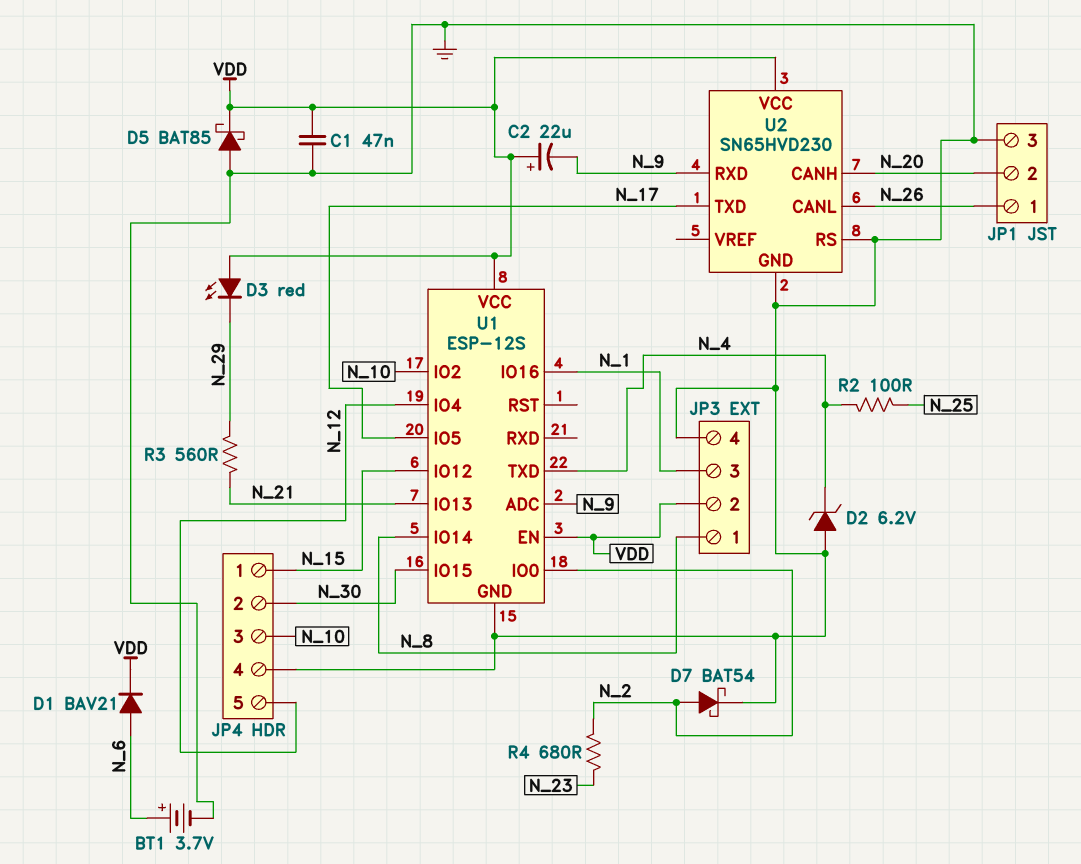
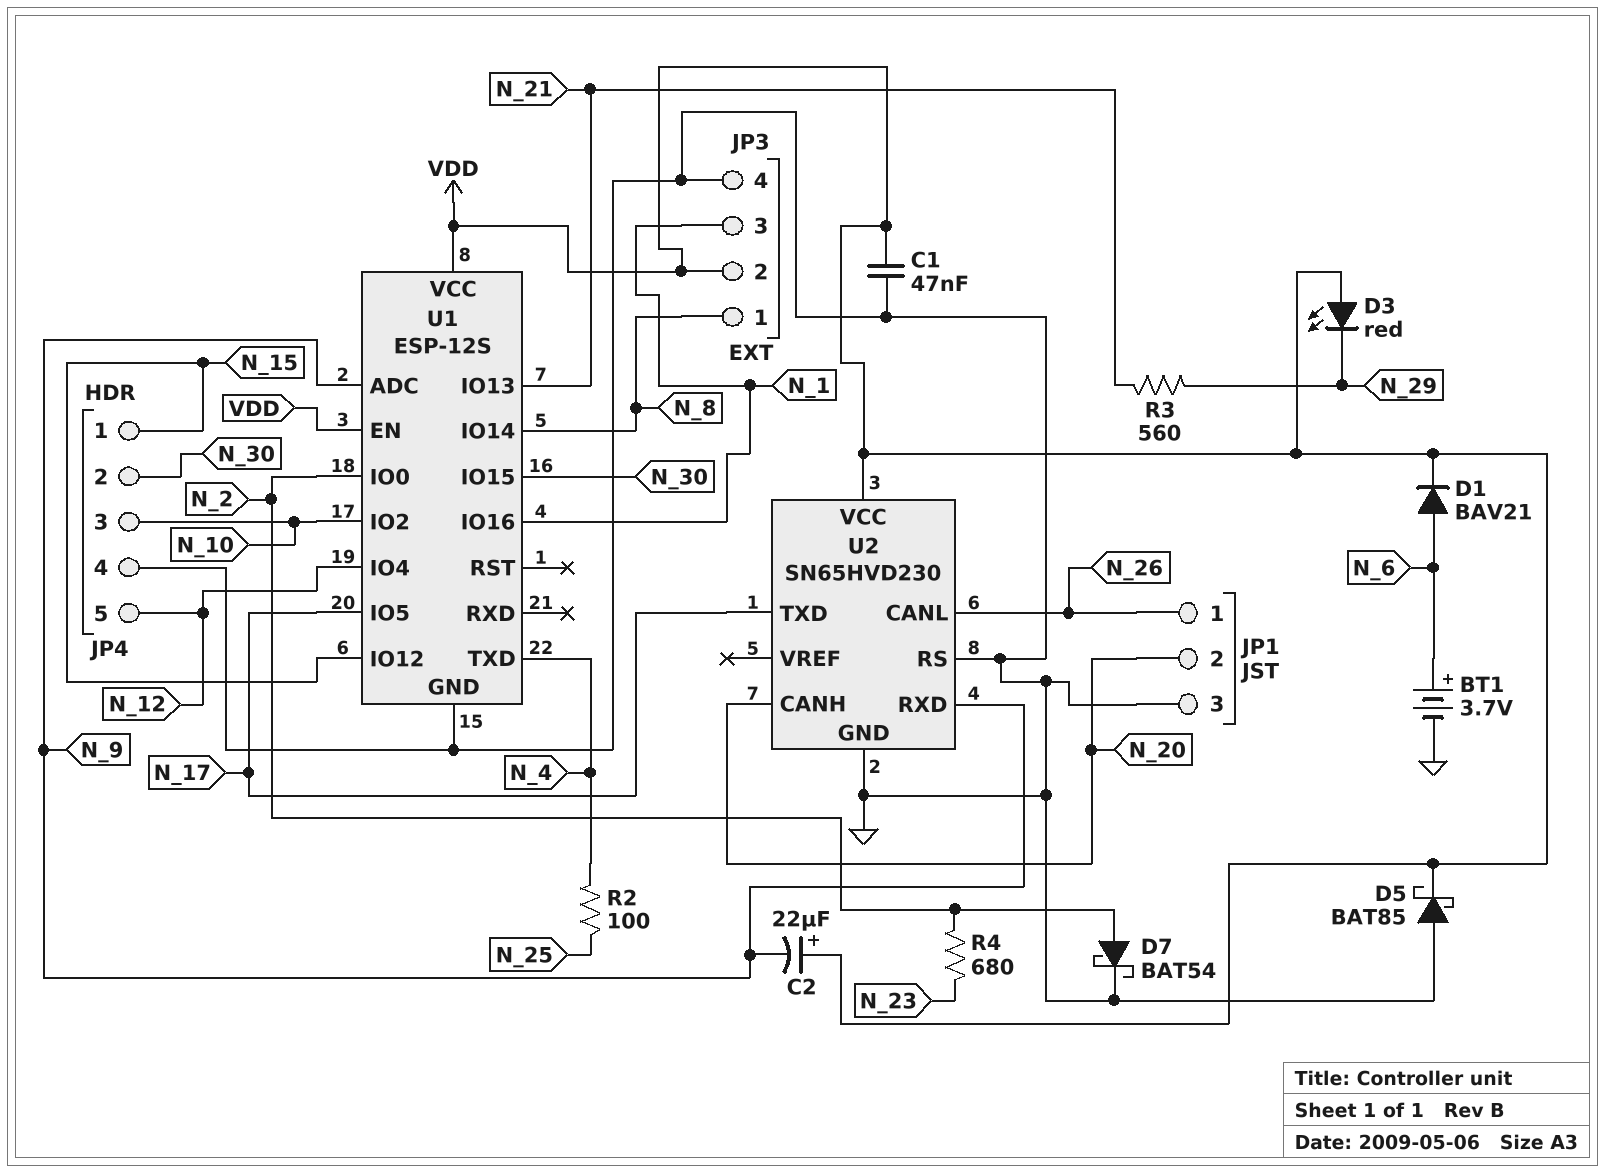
D2: zener 6.2V (A GND, K N_4) -> none

